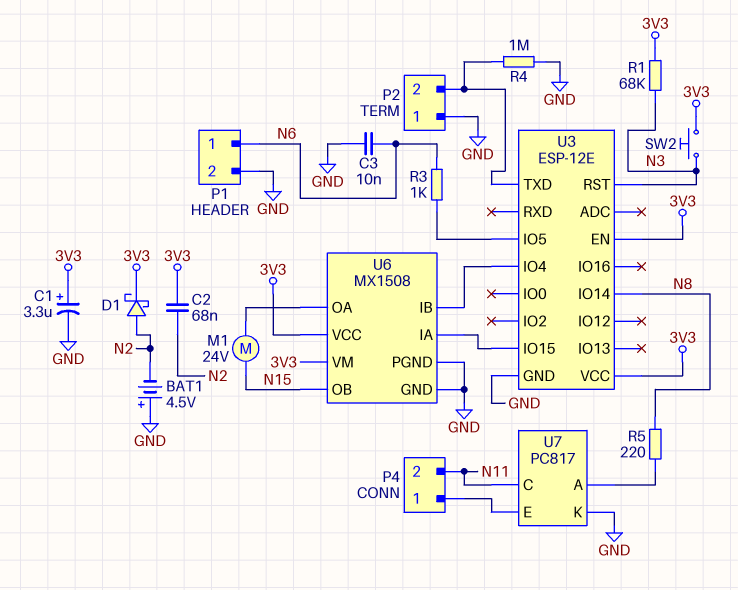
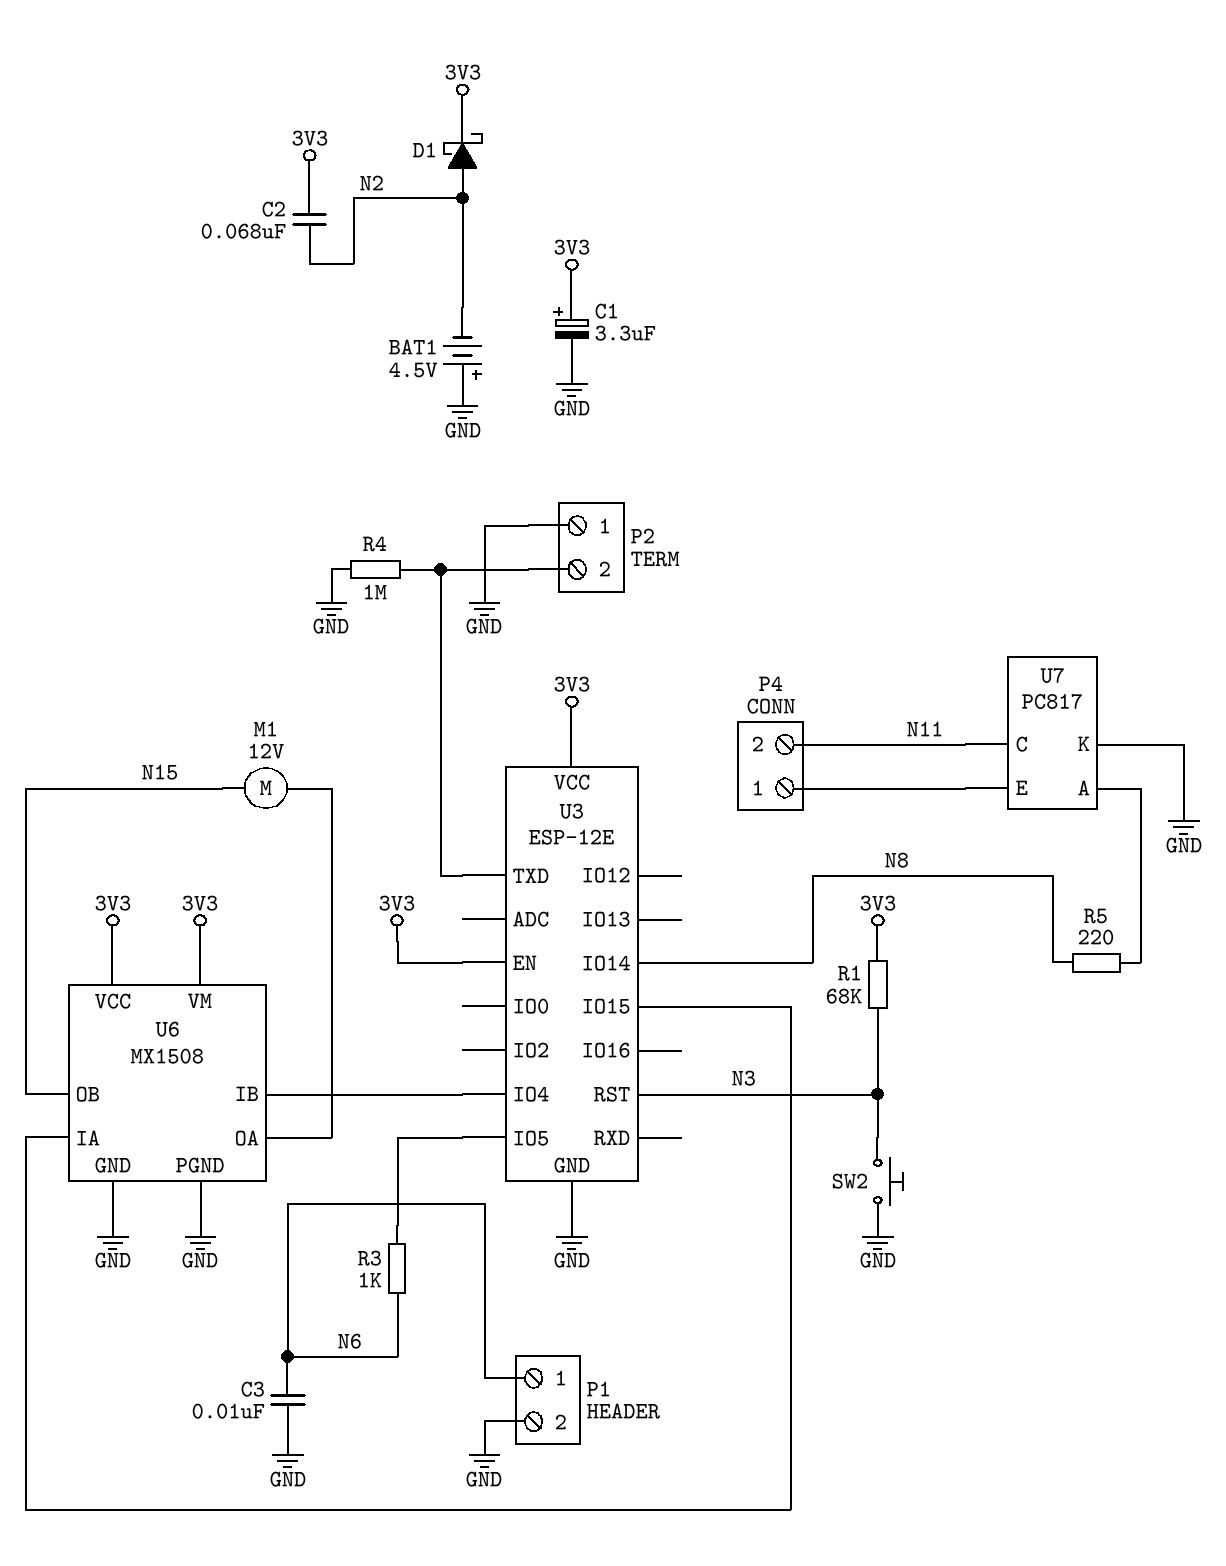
M1: motor 24V (N15, U6/OA) -> motor 12V (N15, U6/OA)
SW2: button (3V3, N3) -> button (GND, N3)

